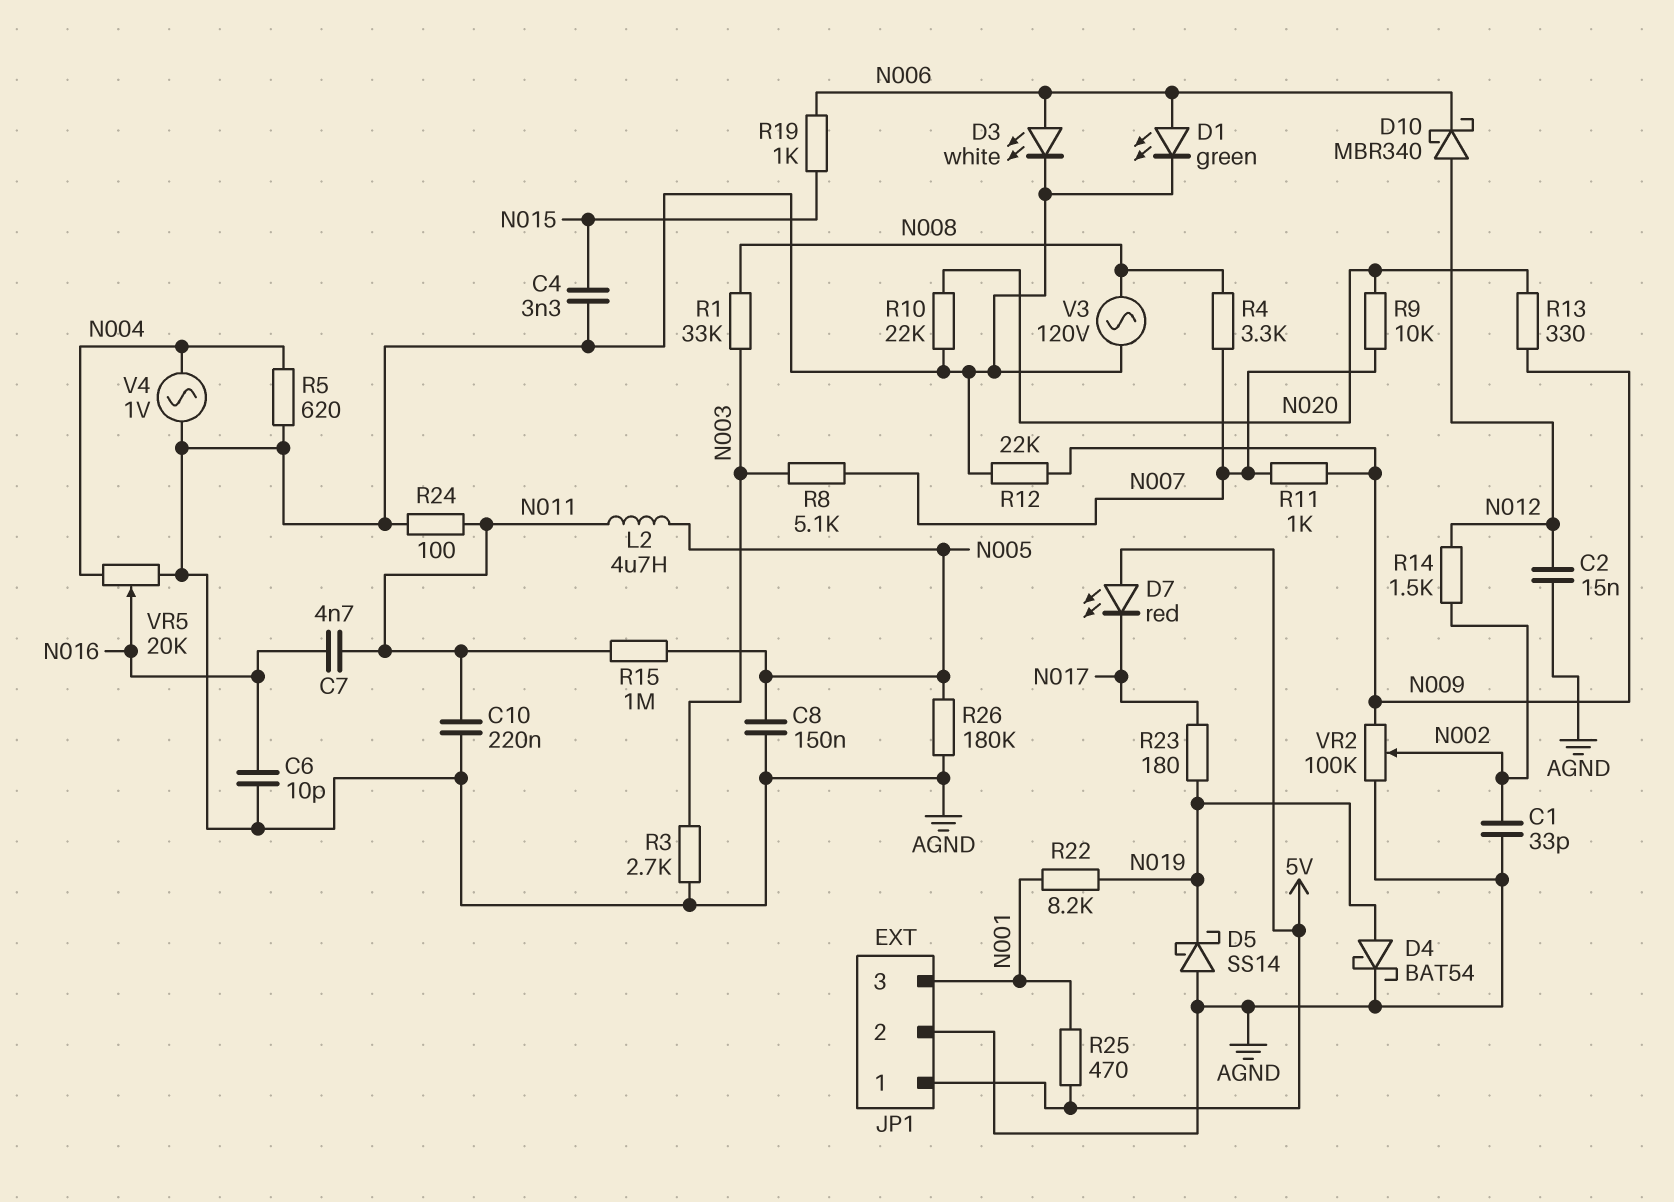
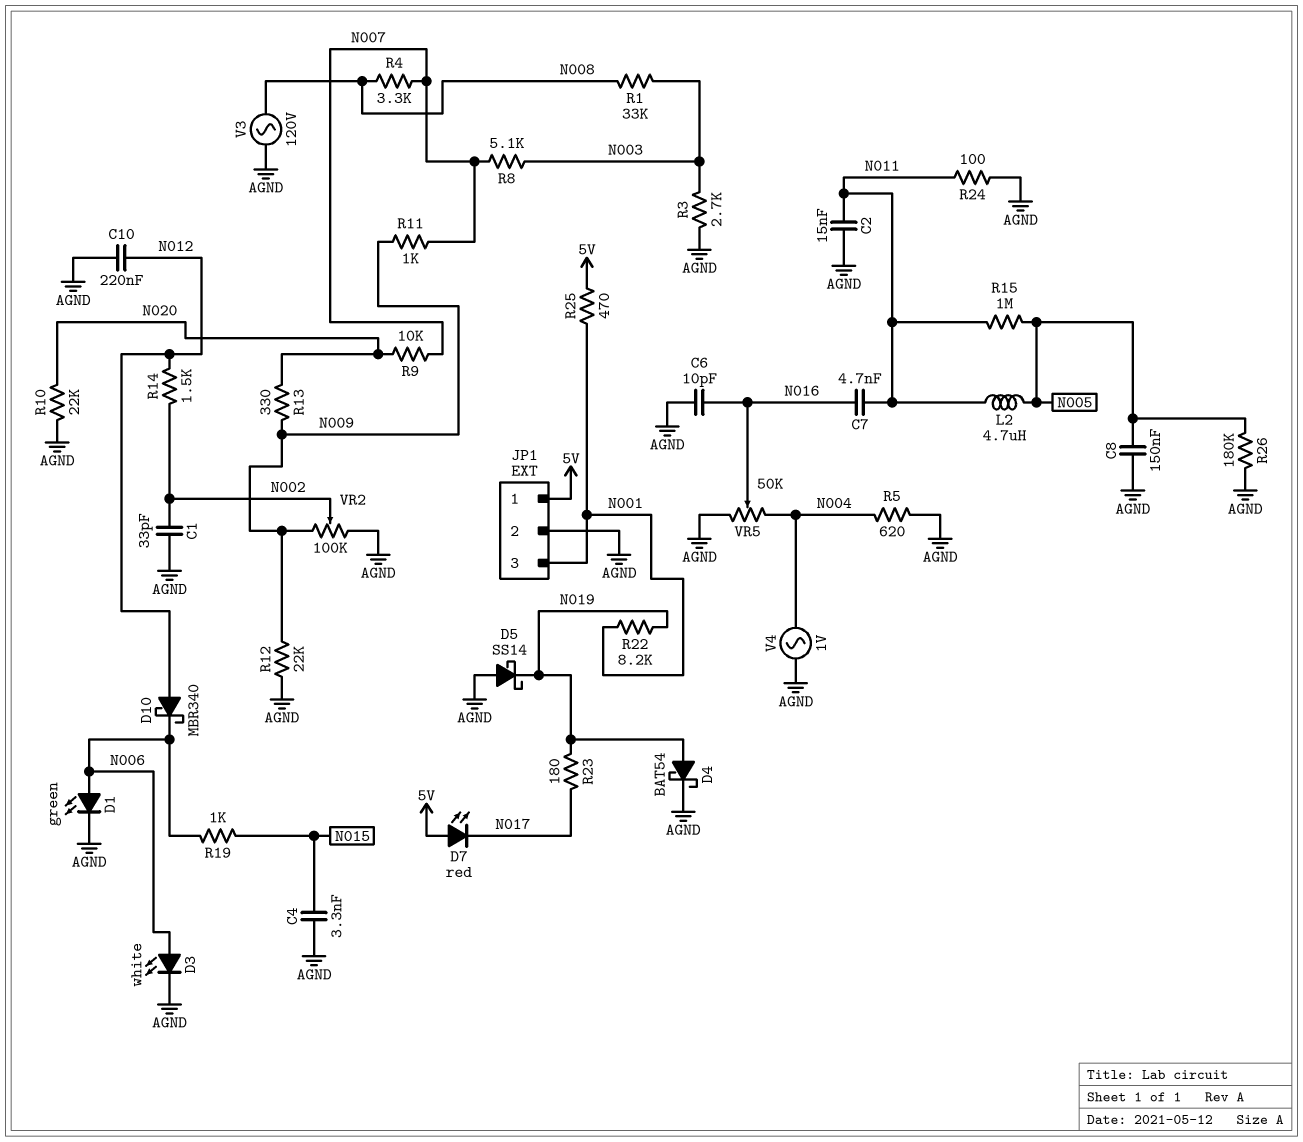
C2: 15nF (AGND, N012) -> 15nF (AGND, N011)
C10: 220nF (AGND, N011) -> 220nF (AGND, N012)
VR5: 20k (AGND, N004, wiper N016) -> 50k (AGND, N004, wiper N016)

